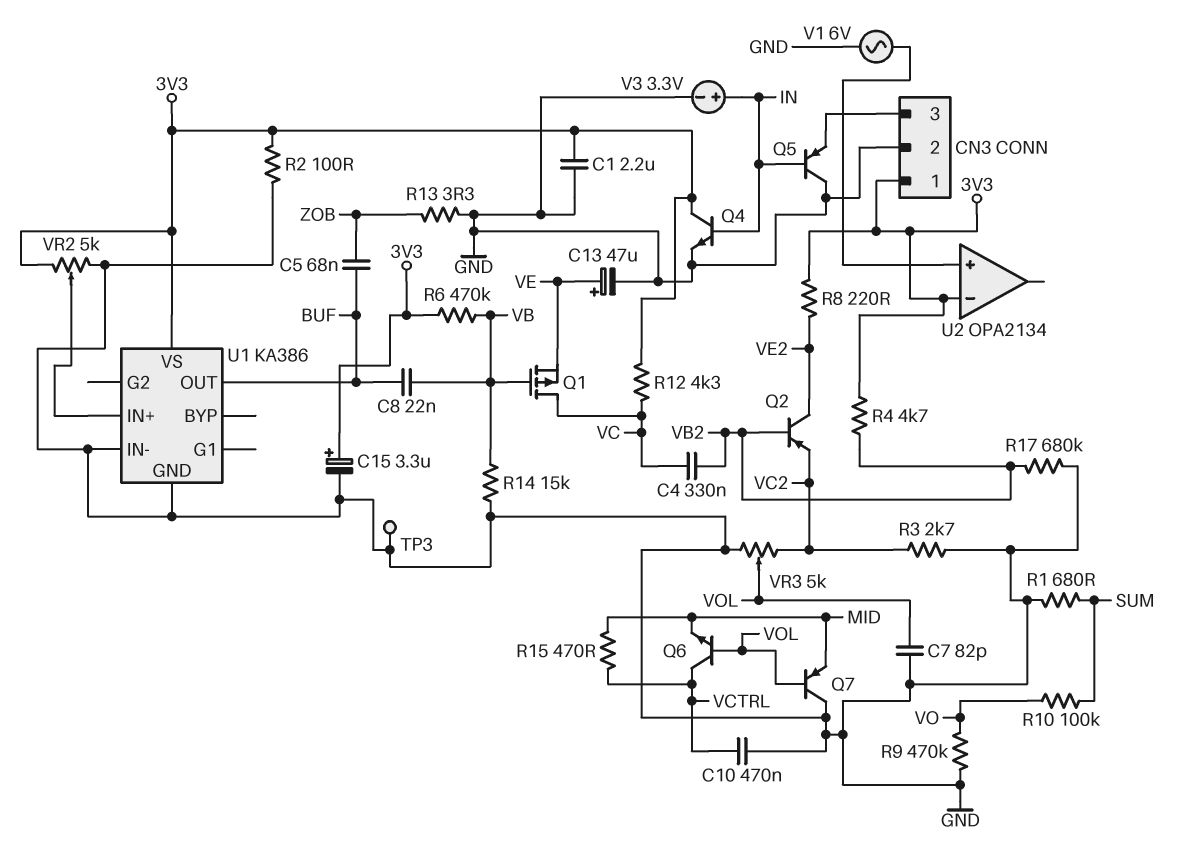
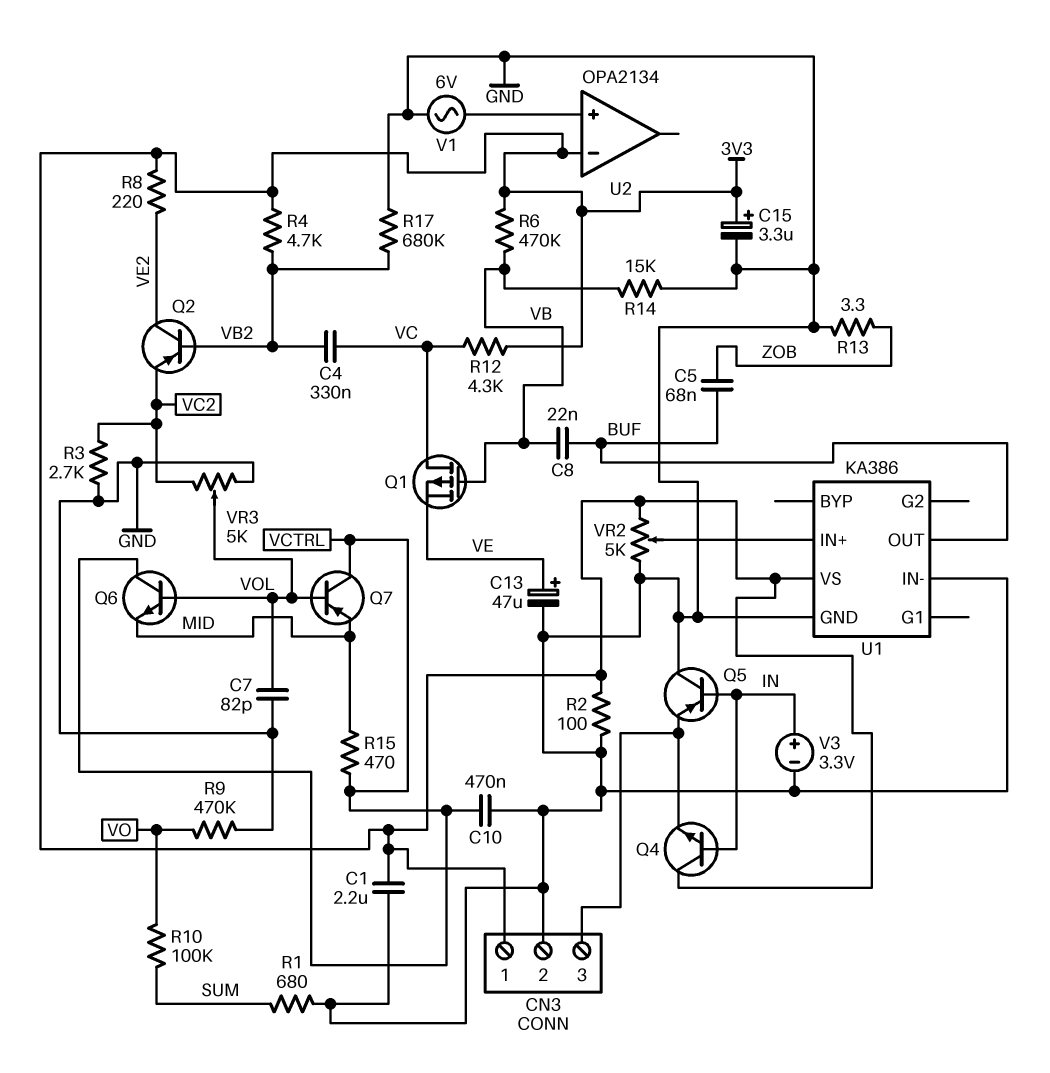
Q4: NPN (B IN, C 3V3, E GND) -> NPN (B IN, C 3V3, E CN3/3)
Q7: PNP (B VOL, C GND, E MID) -> PNP (B VOL, C VCTRL, E MID)
TP3: test point (GND) -> none

